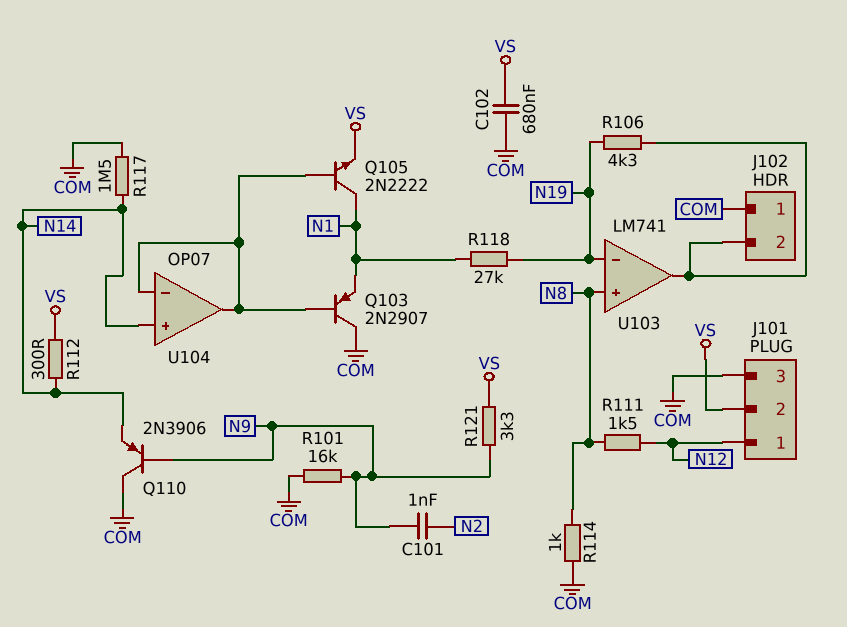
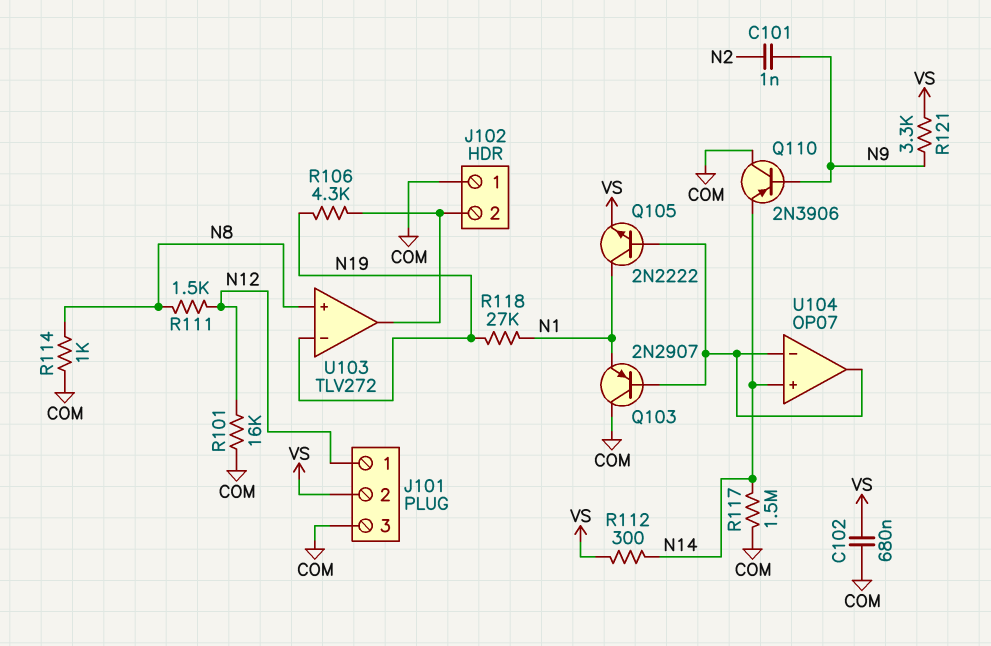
R101: 16k (COM, N9) -> 16k (COM, N12)
U103: LM741 -> TLV272

